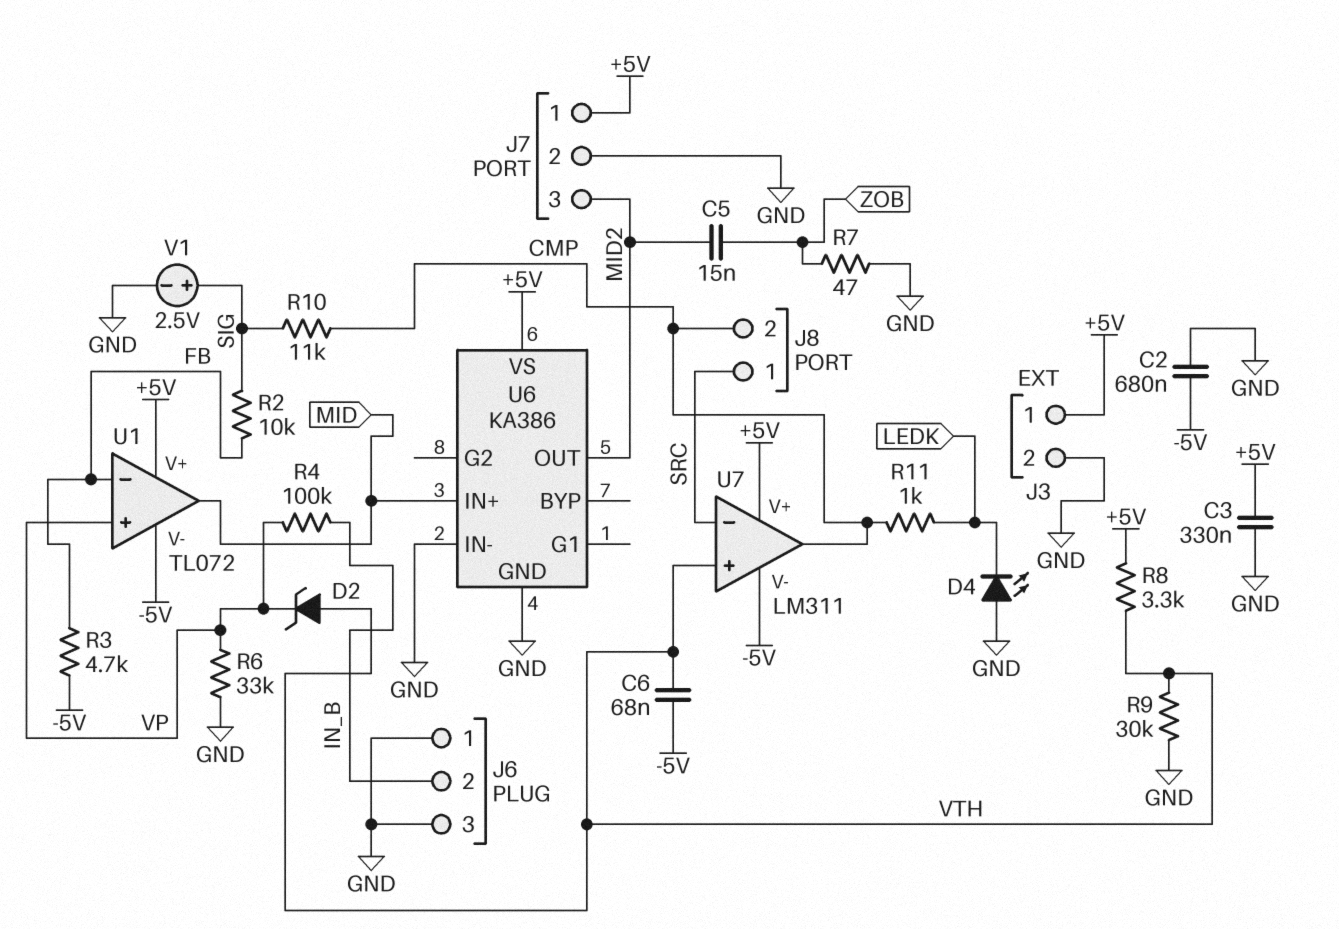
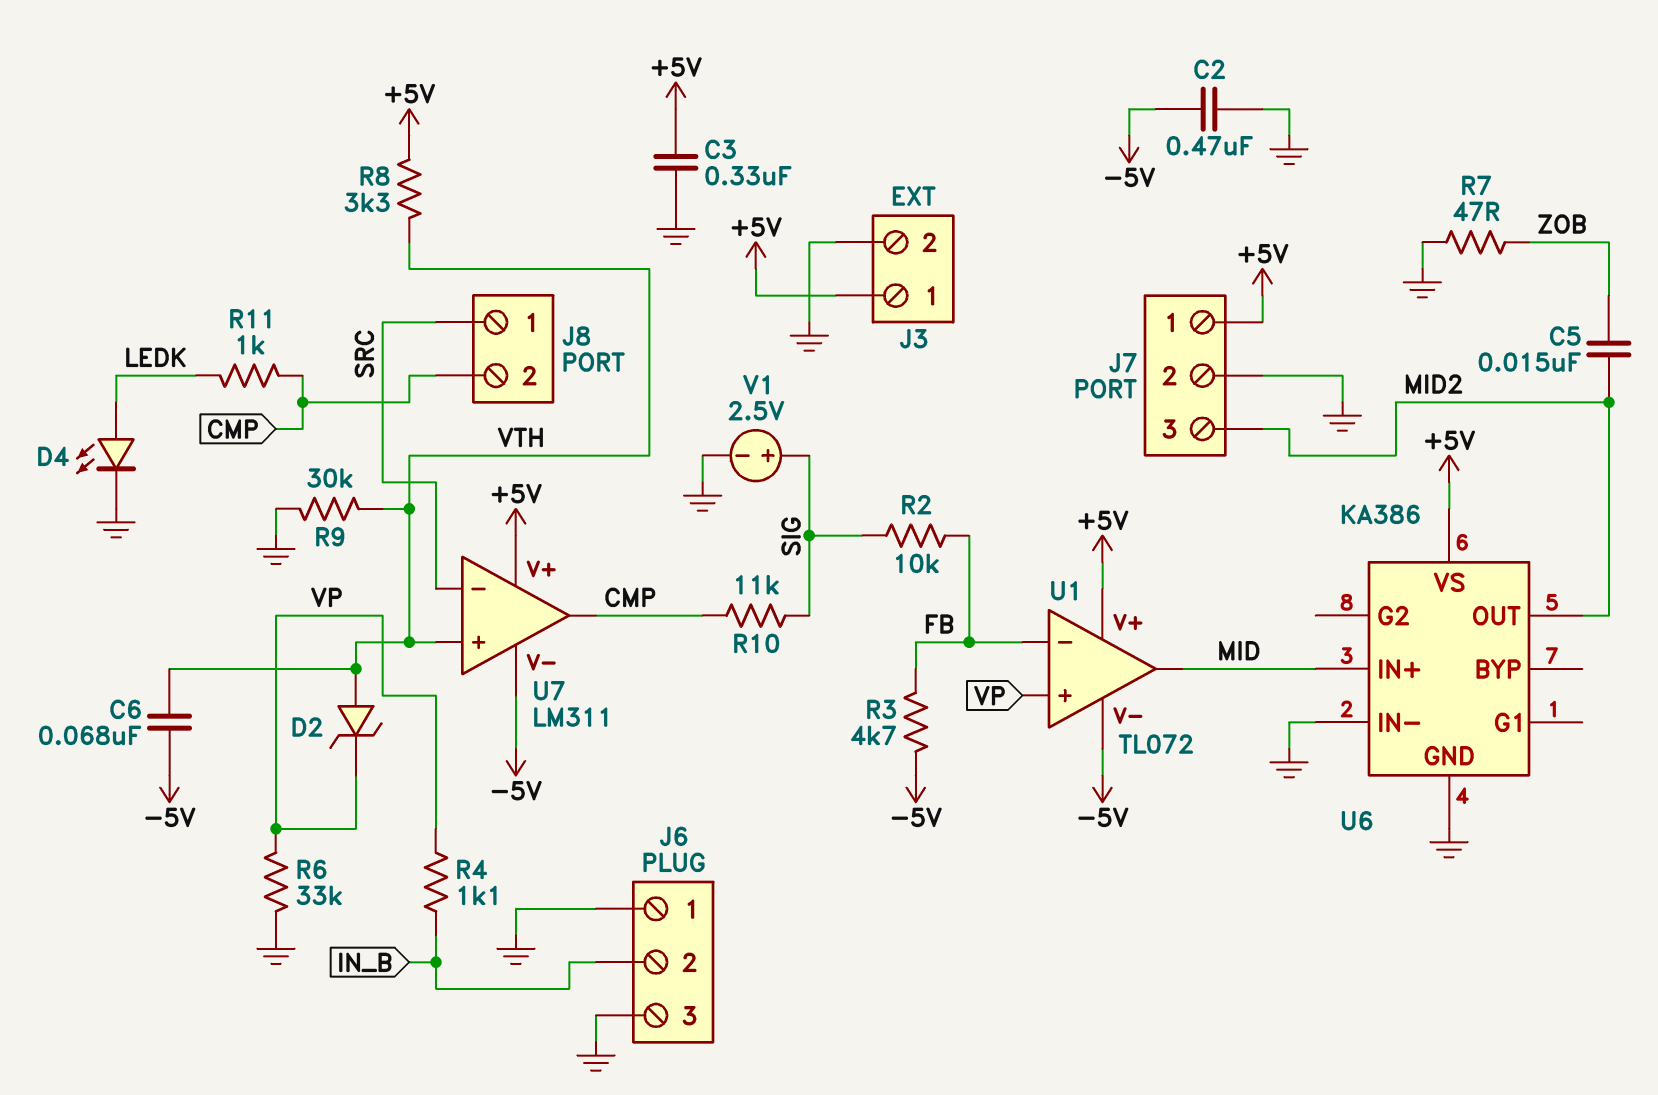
C2: 680nF (-5V, GND) -> 470nF (-5V, GND)
D4: LED (A GND, K LEDK) -> LED (A LEDK, K GND)
R4: 100k (IN_B, VP) -> 1.1k (IN_B, VP)

